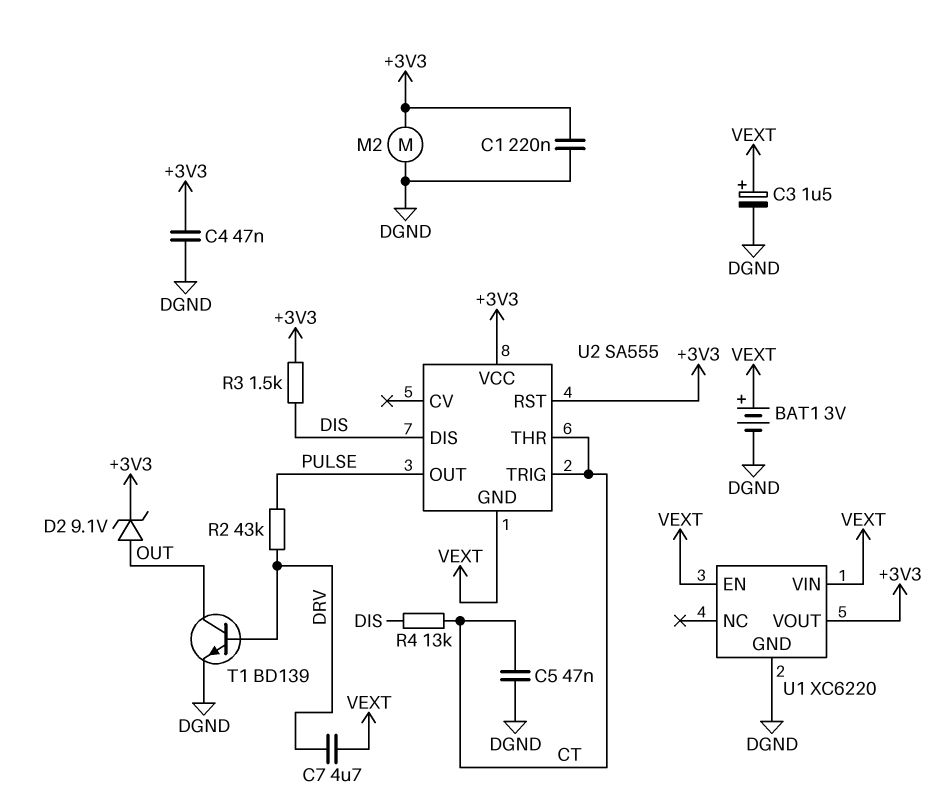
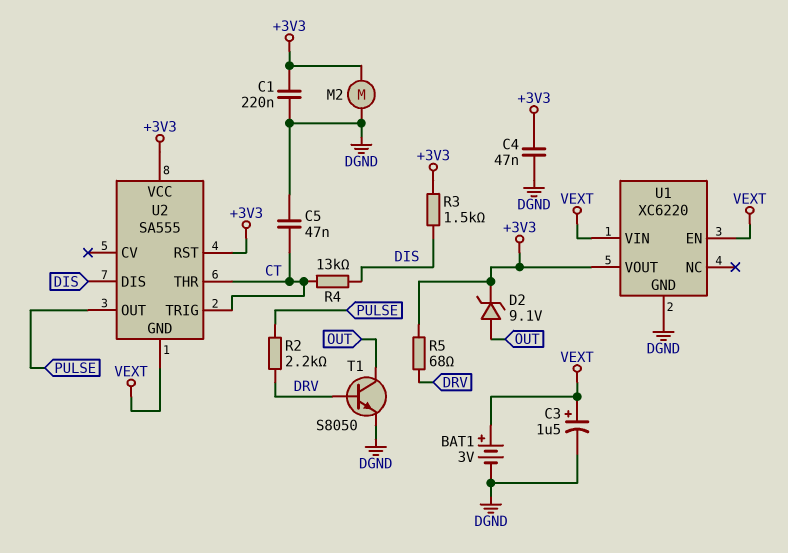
C7: 4.7uF (DRV, VEXT) -> none
R2: 43k (DRV, PULSE) -> 2.2k (DRV, PULSE)
R5: none -> 68 (+3V3, DRV)
T1: NPN BD139 (B DRV, C OUT, E DGND) -> NPN S8050 (B DRV, C OUT, E DGND)

